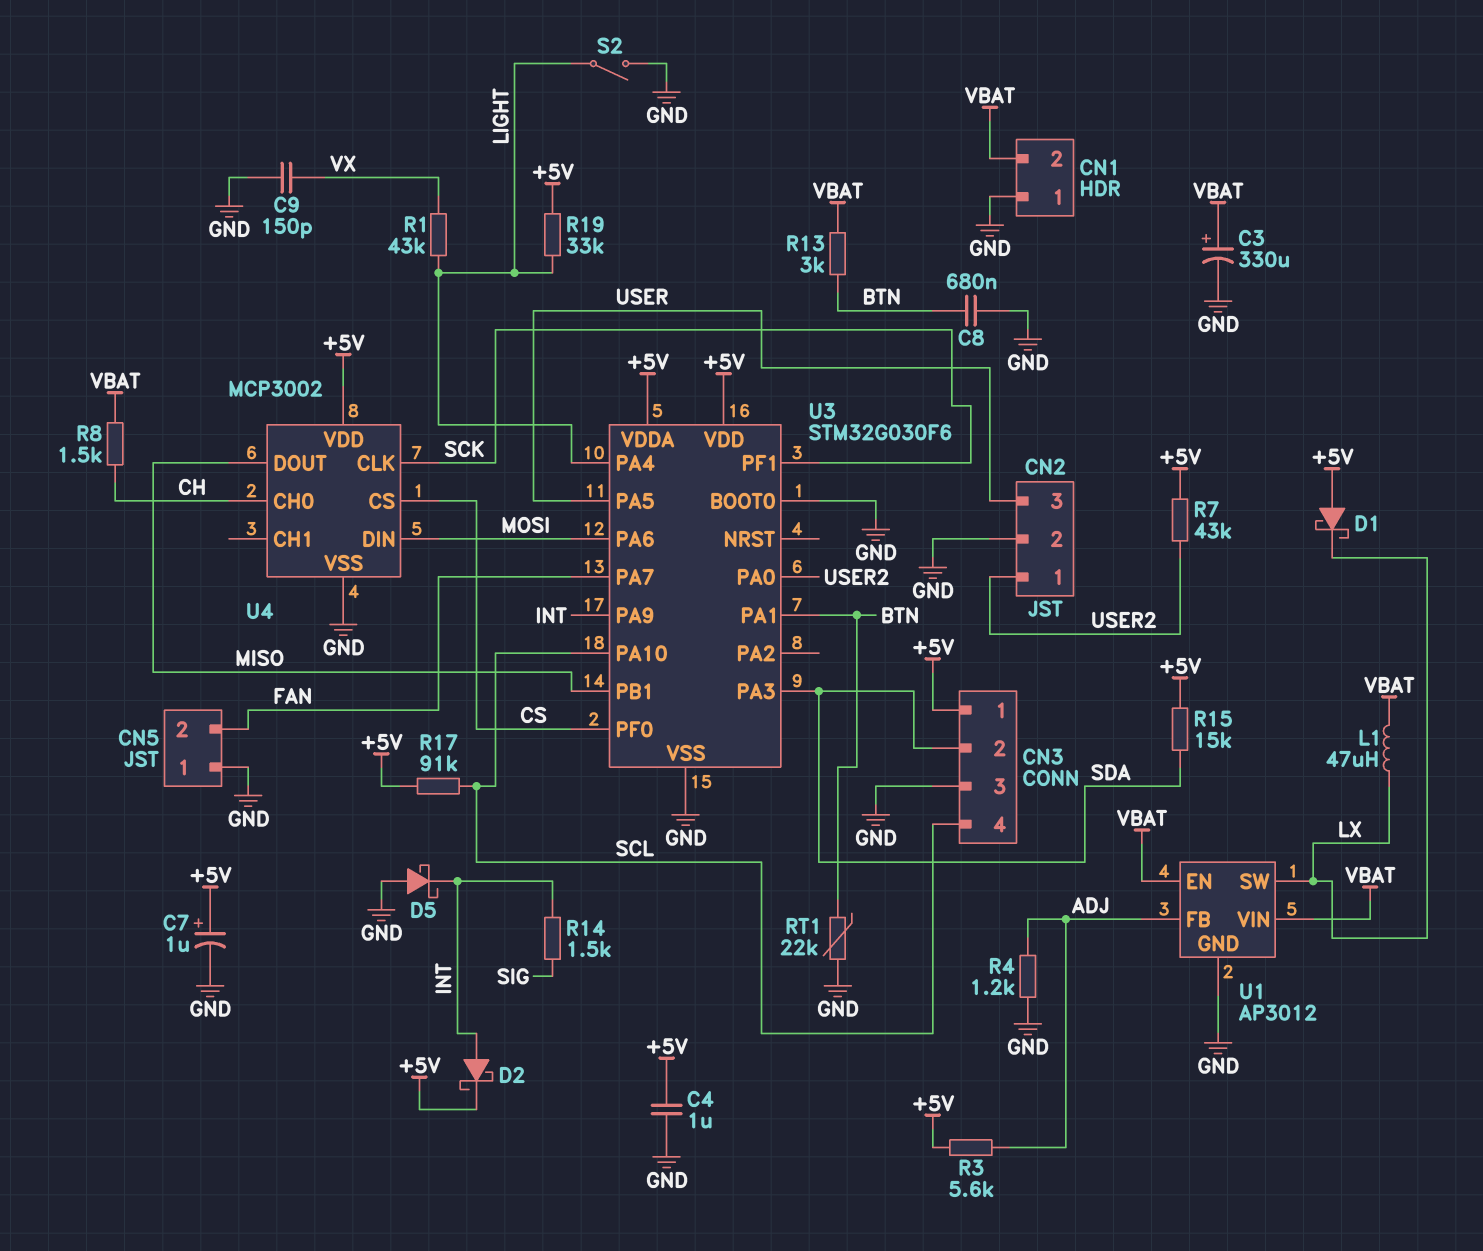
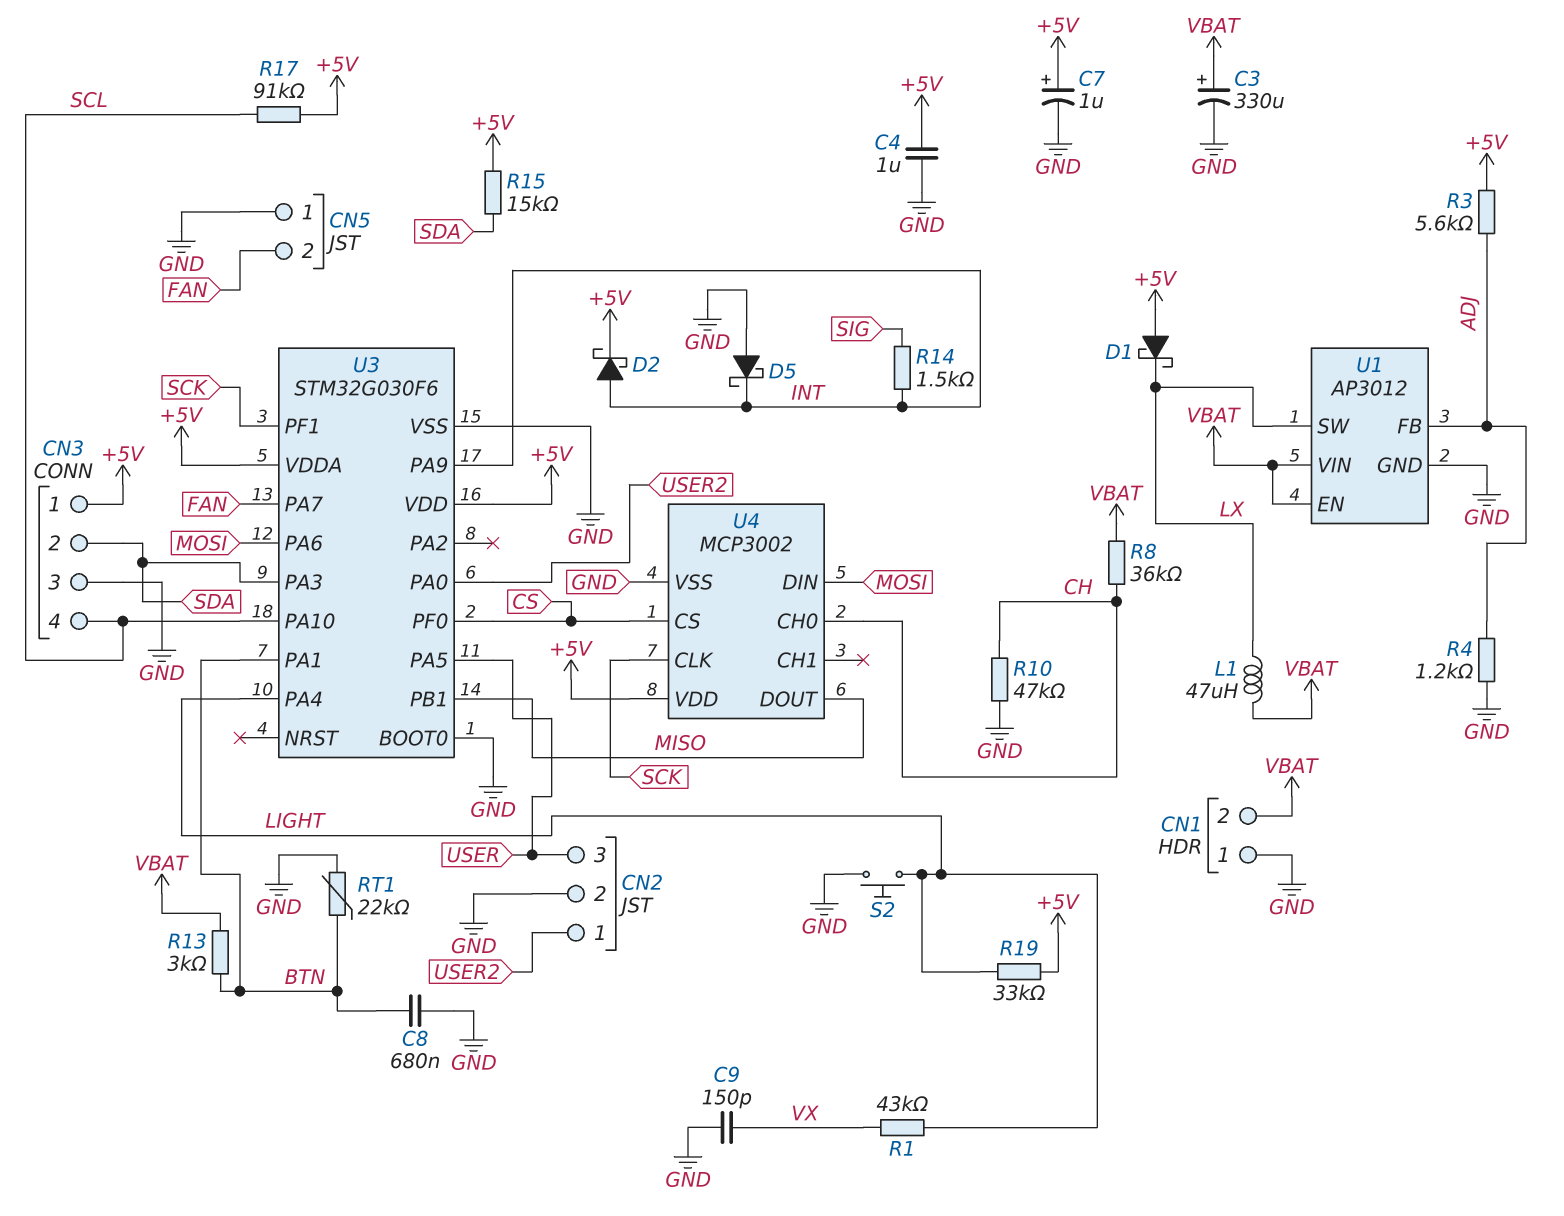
R7: 43k (+5V, USER2) -> none
R8: 1.5k (CH, VBAT) -> 36k (CH, VBAT)
R10: none -> 47k (CH, GND)
S2: switch (GND, LIGHT) -> button (GND, LIGHT)

